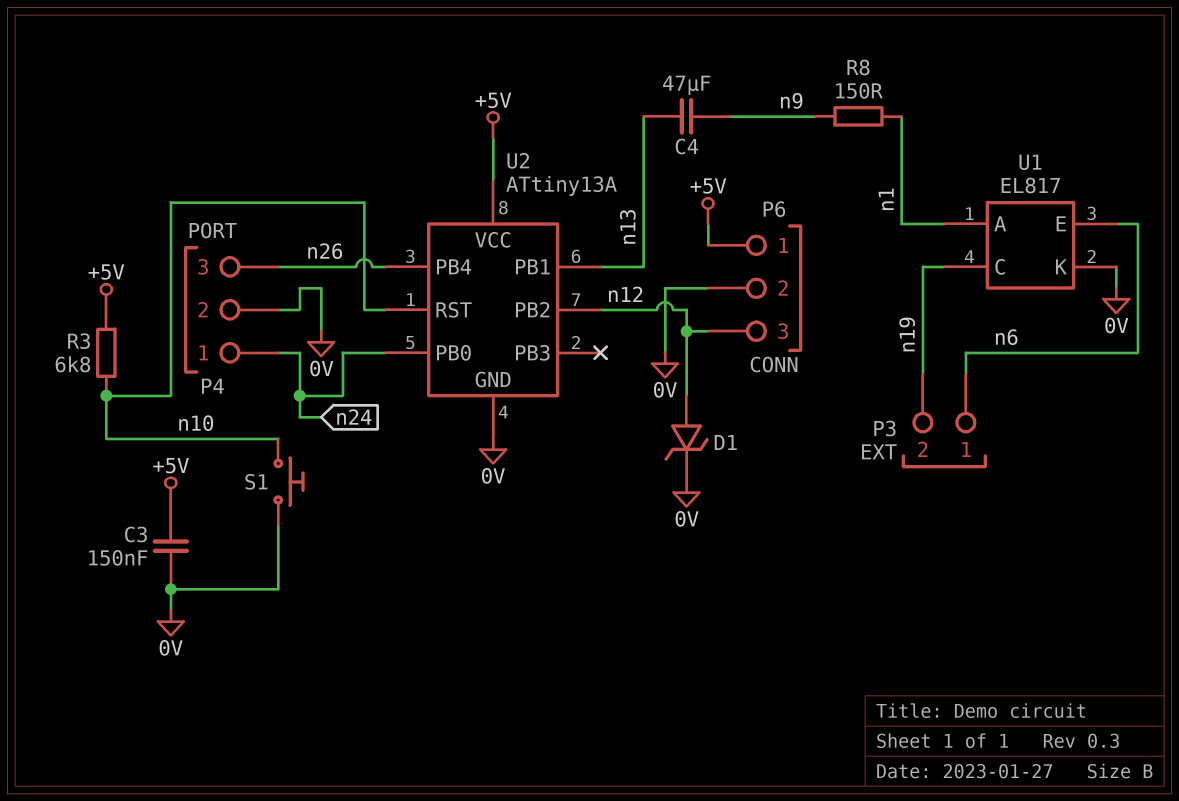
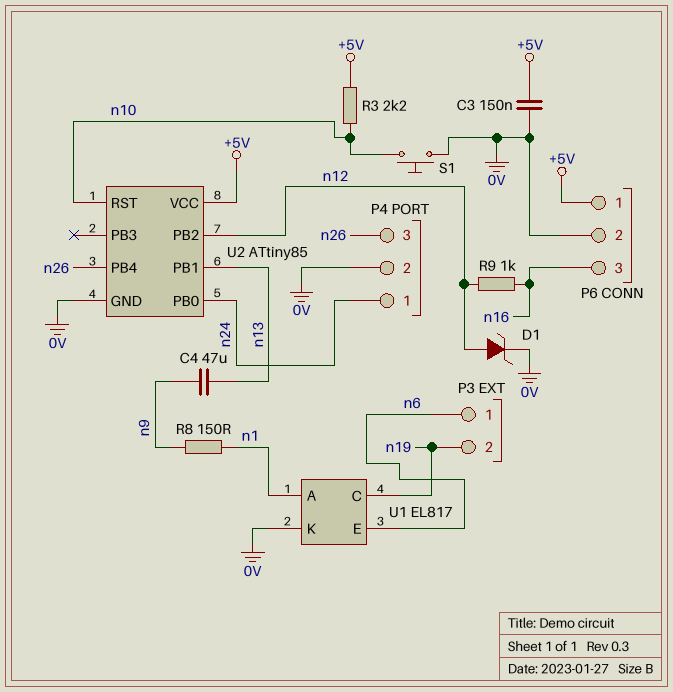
P6 pin 3: n12 -> n16
R3: 6.8k (+5V, n10) -> 2.2k (+5V, n10)
R9: none -> 1k (n12, n16)
U2: ATtiny13A -> ATtiny85

